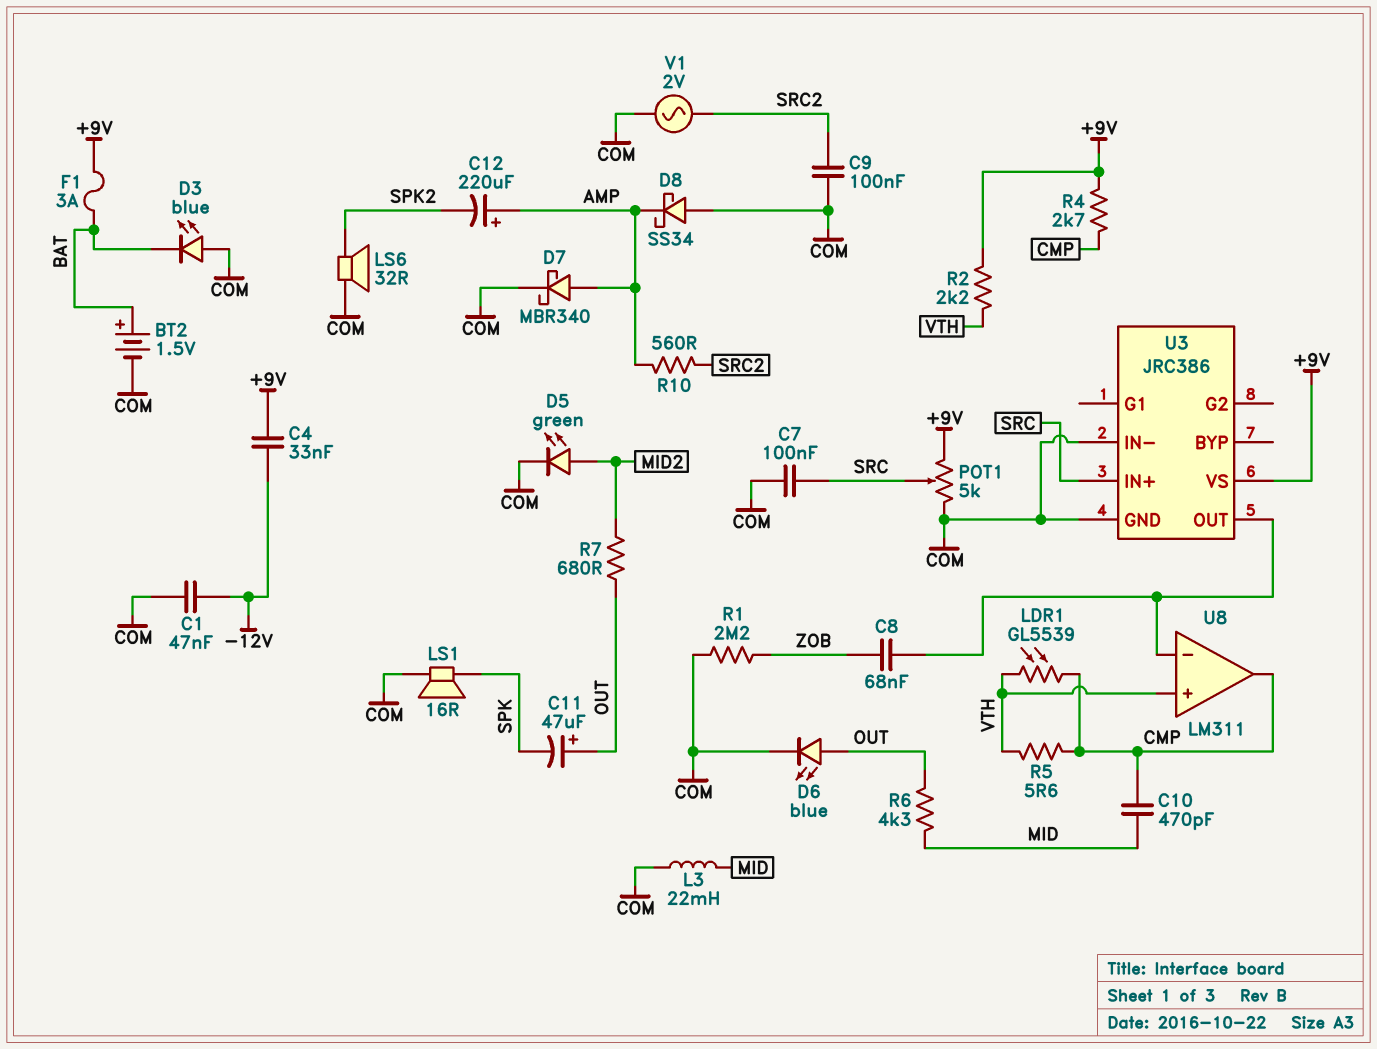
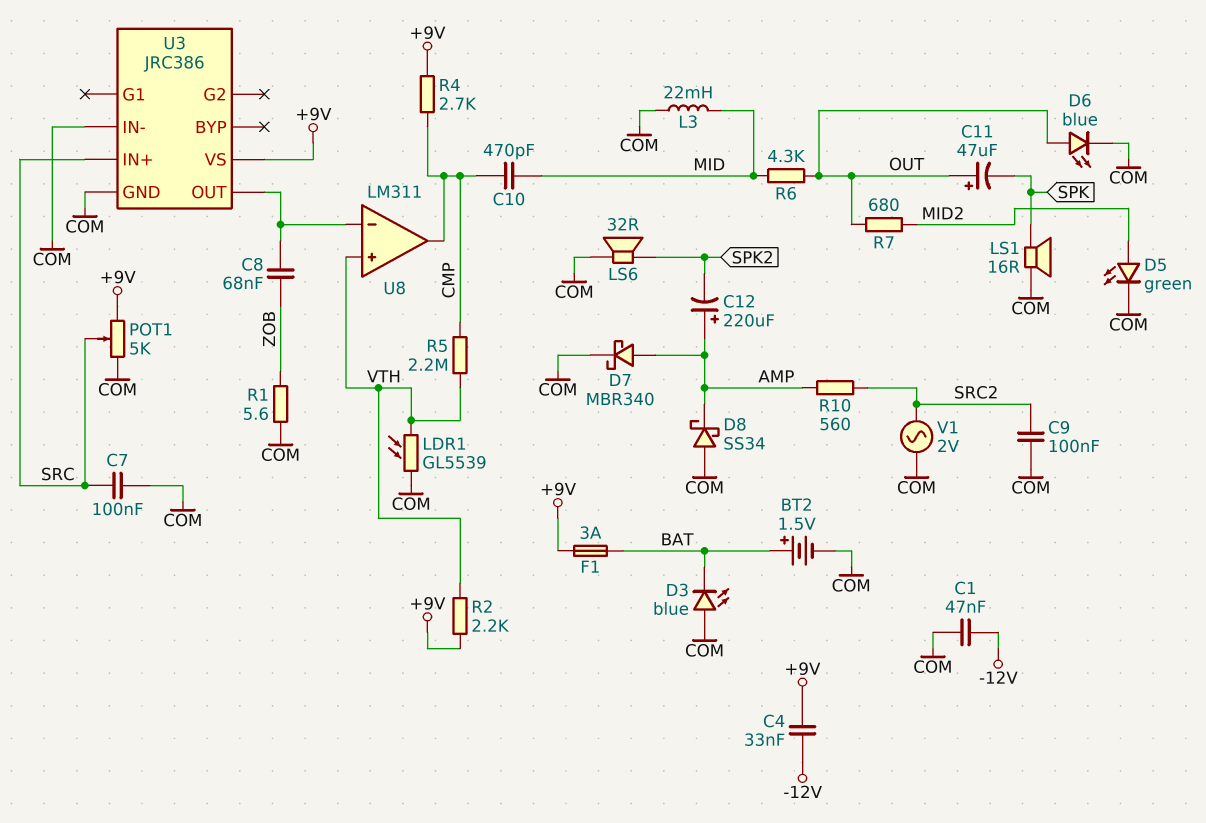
LDR1: GL5539 (CMP, VTH) -> GL5539 (COM, VTH)
R1: 2.2M (COM, ZOB) -> 5.6 (COM, ZOB)
R5: 5.6 (CMP, VTH) -> 2.2M (CMP, VTH)

